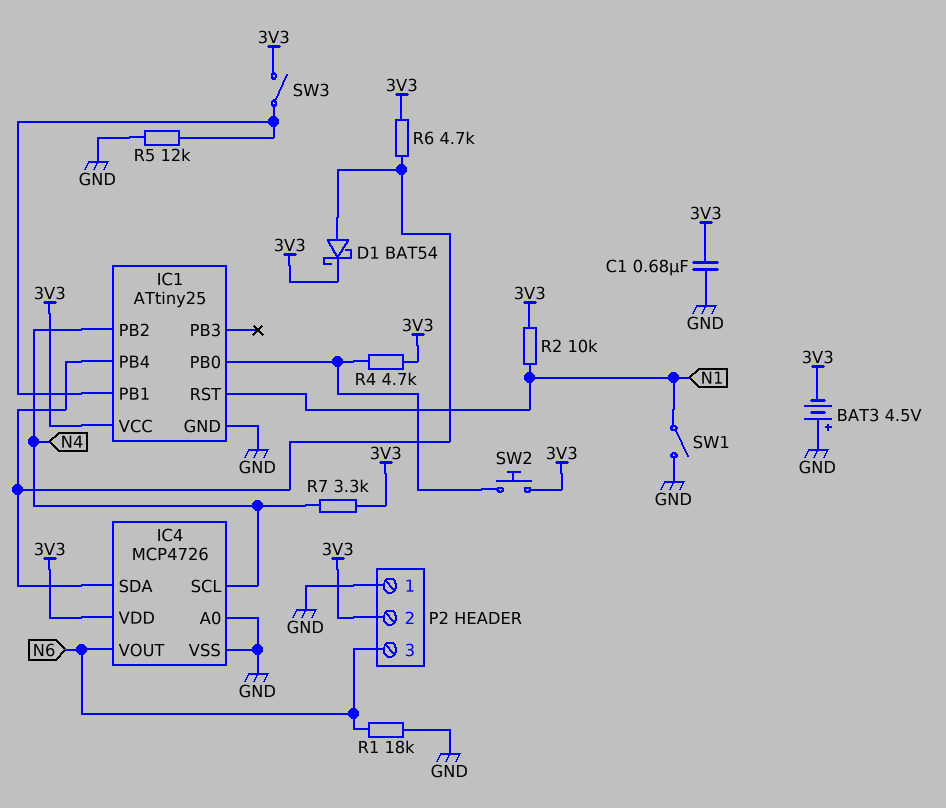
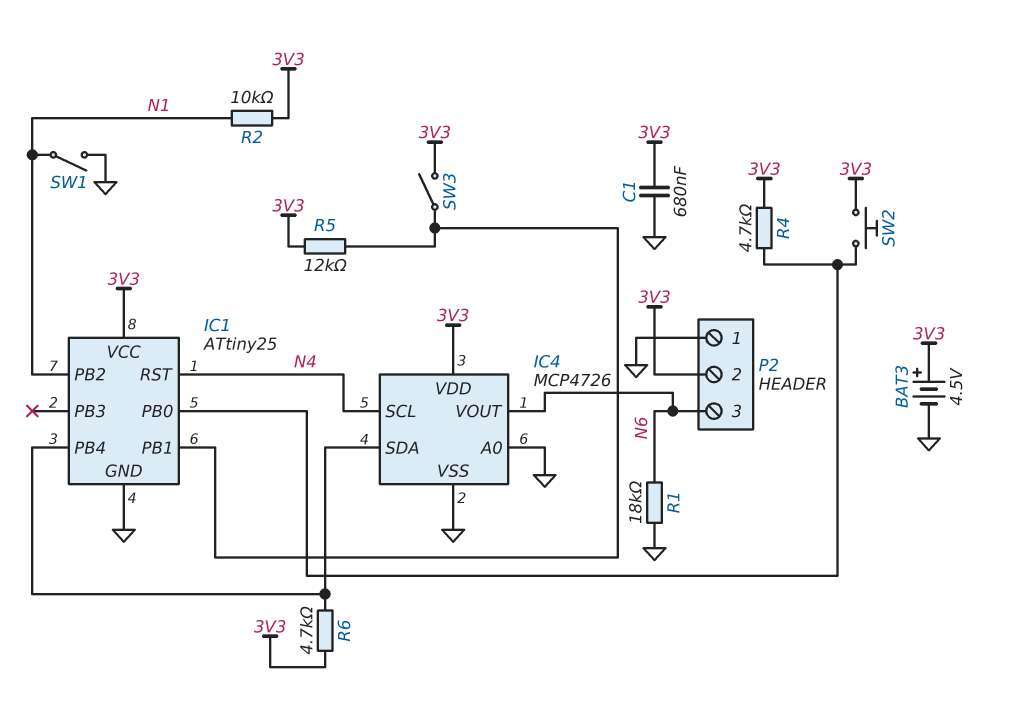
BAT3: 4.5V (plus GND, minus 3V3) -> 4.5V (plus 3V3, minus GND)
D1: schottky BAT54 (A IC1/PB4, K 3V3) -> none
IC1 pin PB2: N4 -> N1
IC1 pin RST: N1 -> N4
R5: 12k (GND, IC1/PB1) -> 12k (3V3, IC1/PB1)
R7: 3.3k (3V3, N4) -> none

